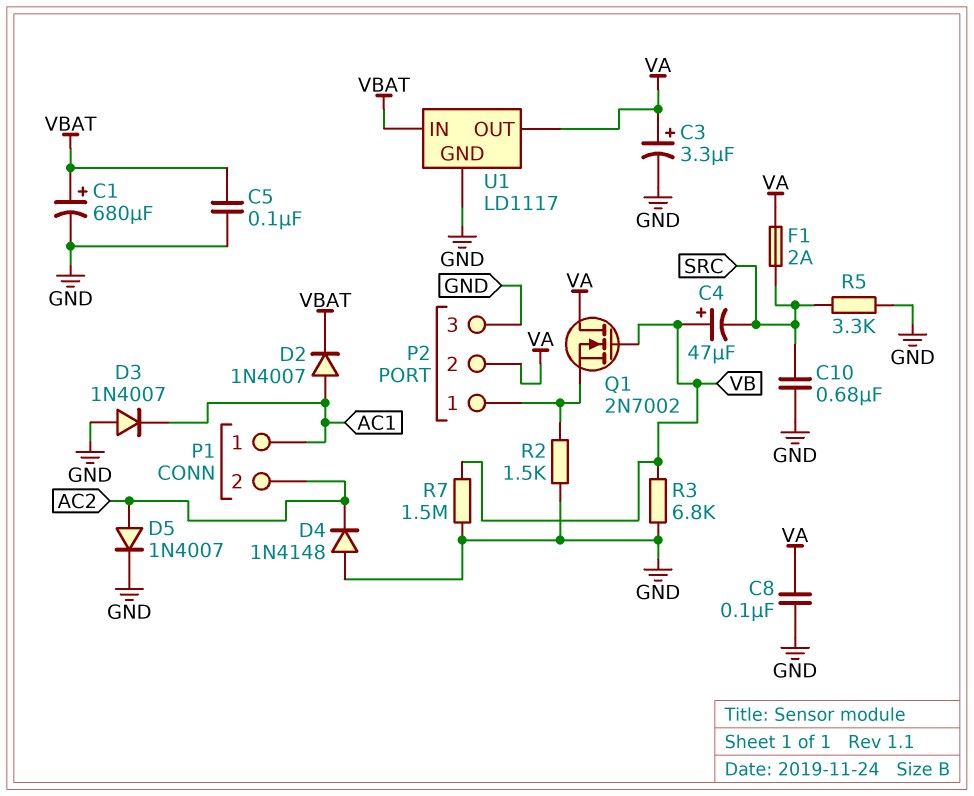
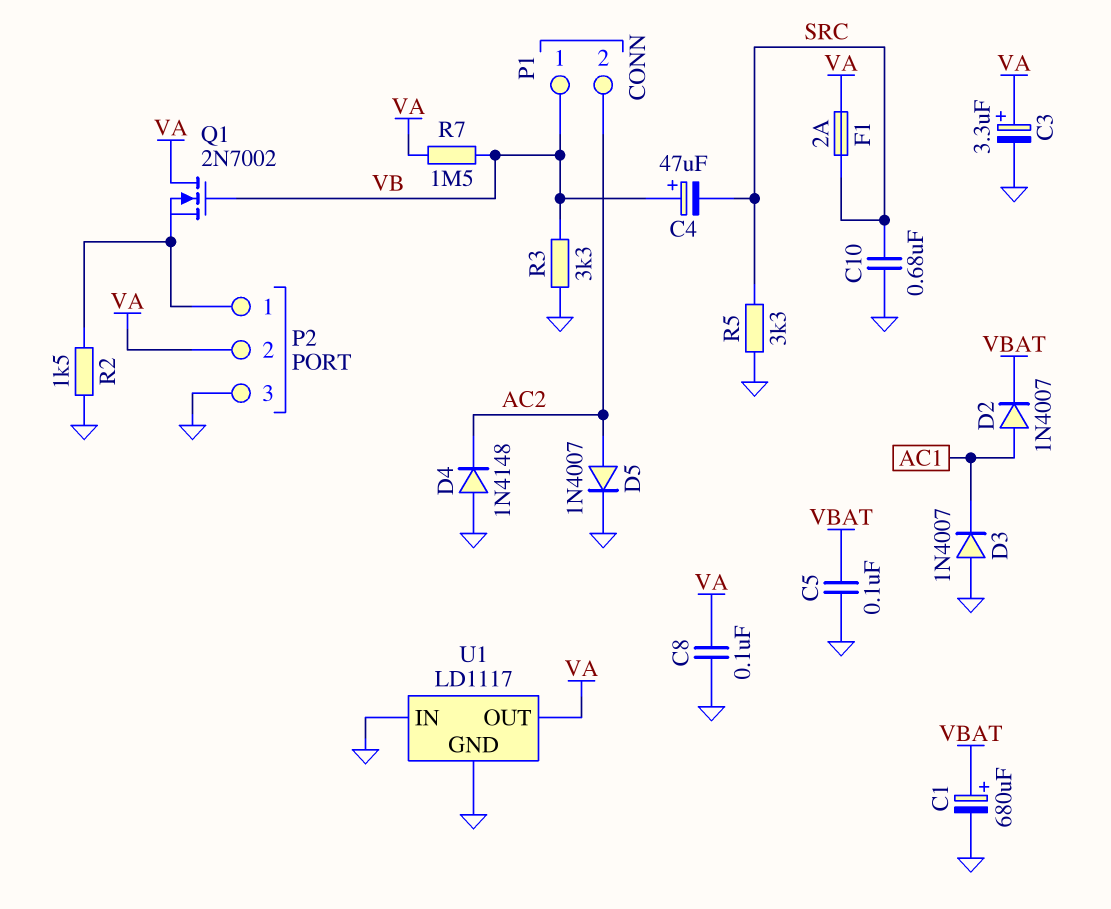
P1 pin 1: AC1 -> VB
R3: 6.8k (GND, VB) -> 3.3k (GND, VB)
R7: 1.5M (GND, VB) -> 1.5M (VA, VB)
U1 pin IN: VBAT -> GND

